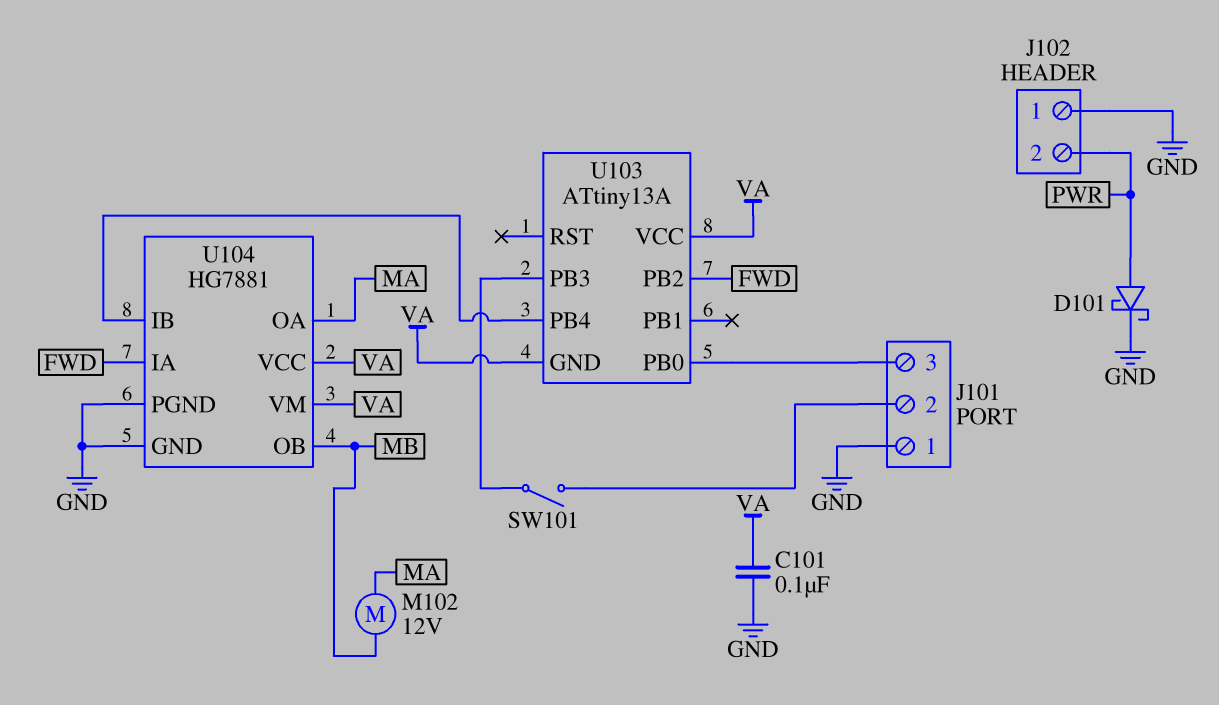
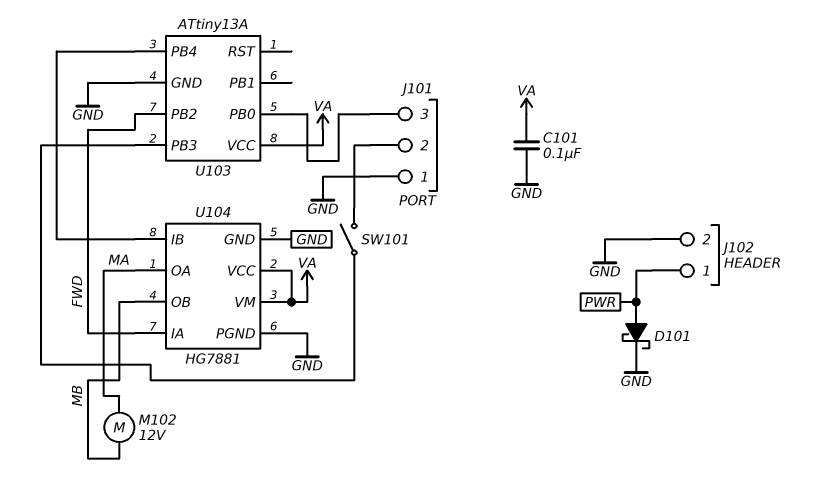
J102 pin 1: GND -> PWR
J102 pin 2: PWR -> GND
U103 pin GND: VA -> GND

